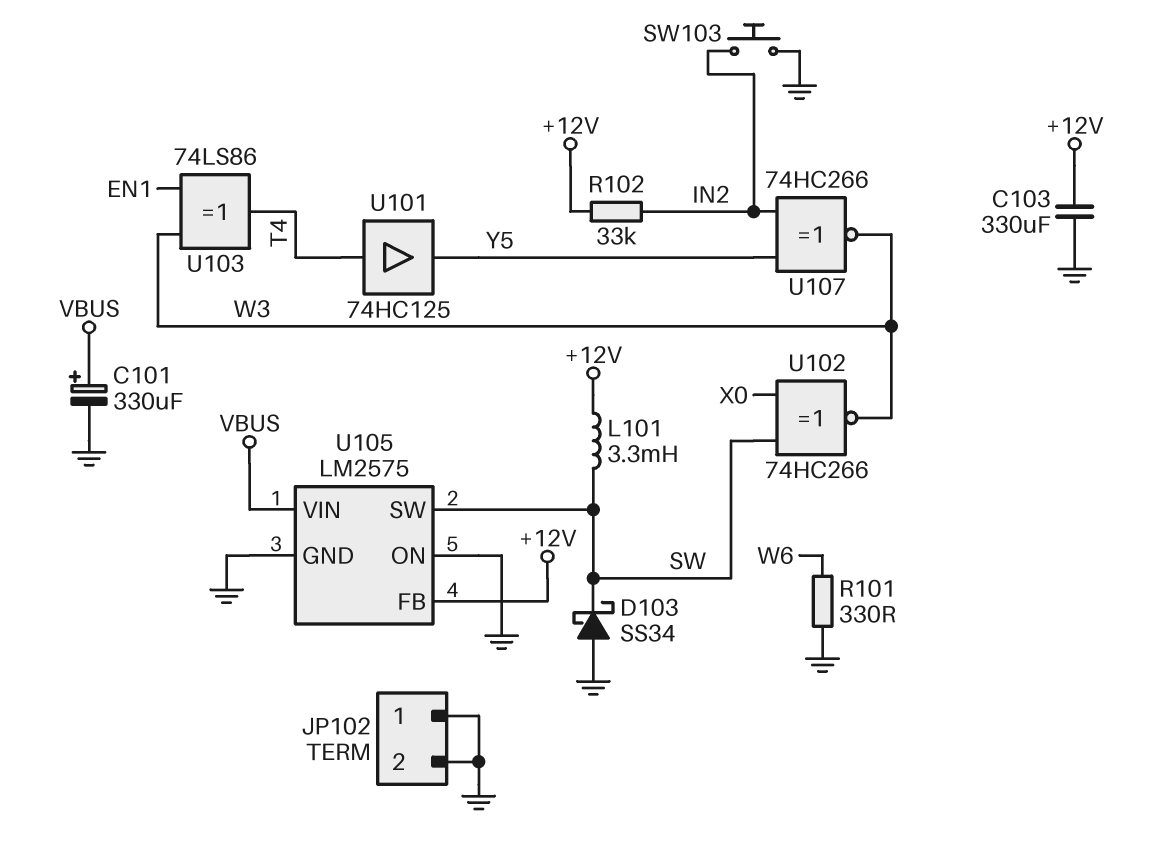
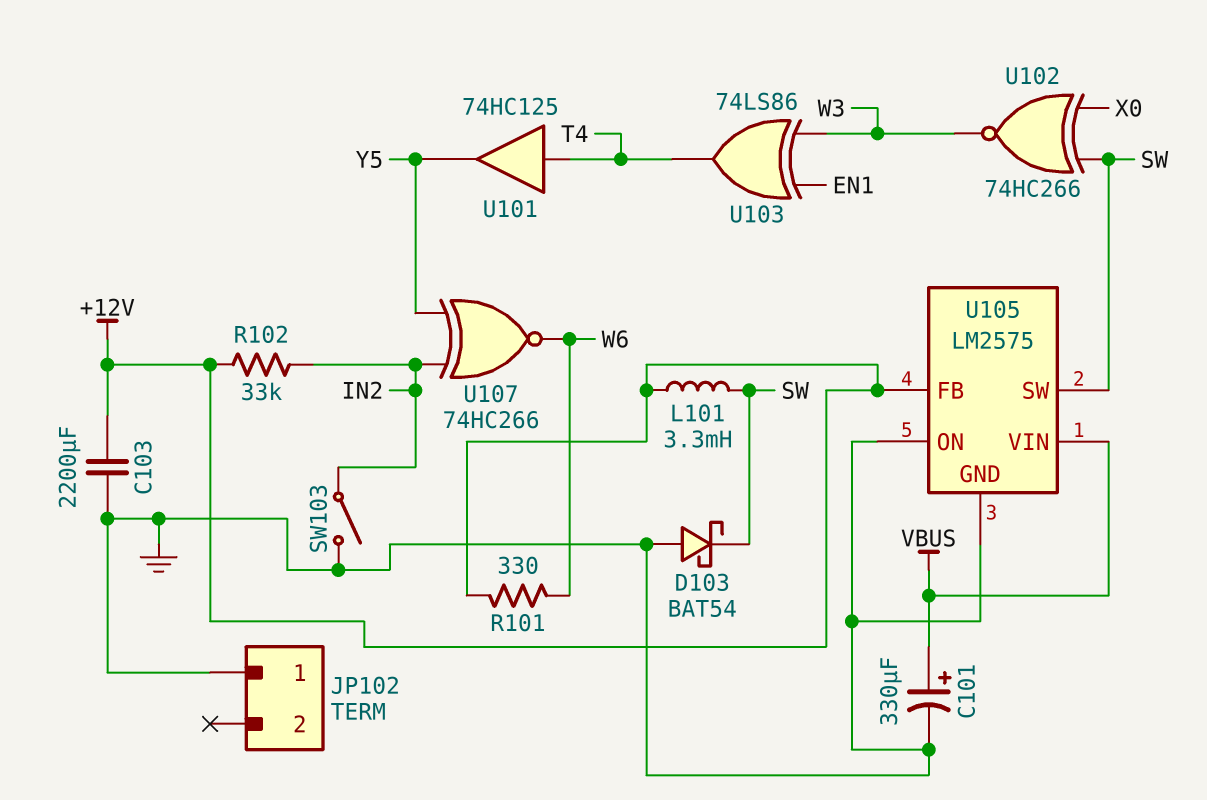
C103: 330uF (+12V, GND) -> 2200uF (+12V, GND)
D103: schottky SS34 (A GND, K SW) -> schottky BAT54 (A GND, K SW)
JP102 pin 2: GND -> none
R101: 330 (GND, W6) -> 330 (+12V, W6)
SW103: button (GND, IN2) -> switch (GND, IN2)
U107: XNOR 74HC266 (in IN2, in Y5, out W3) -> XNOR 74HC266 (in IN2, in Y5, out W6)

